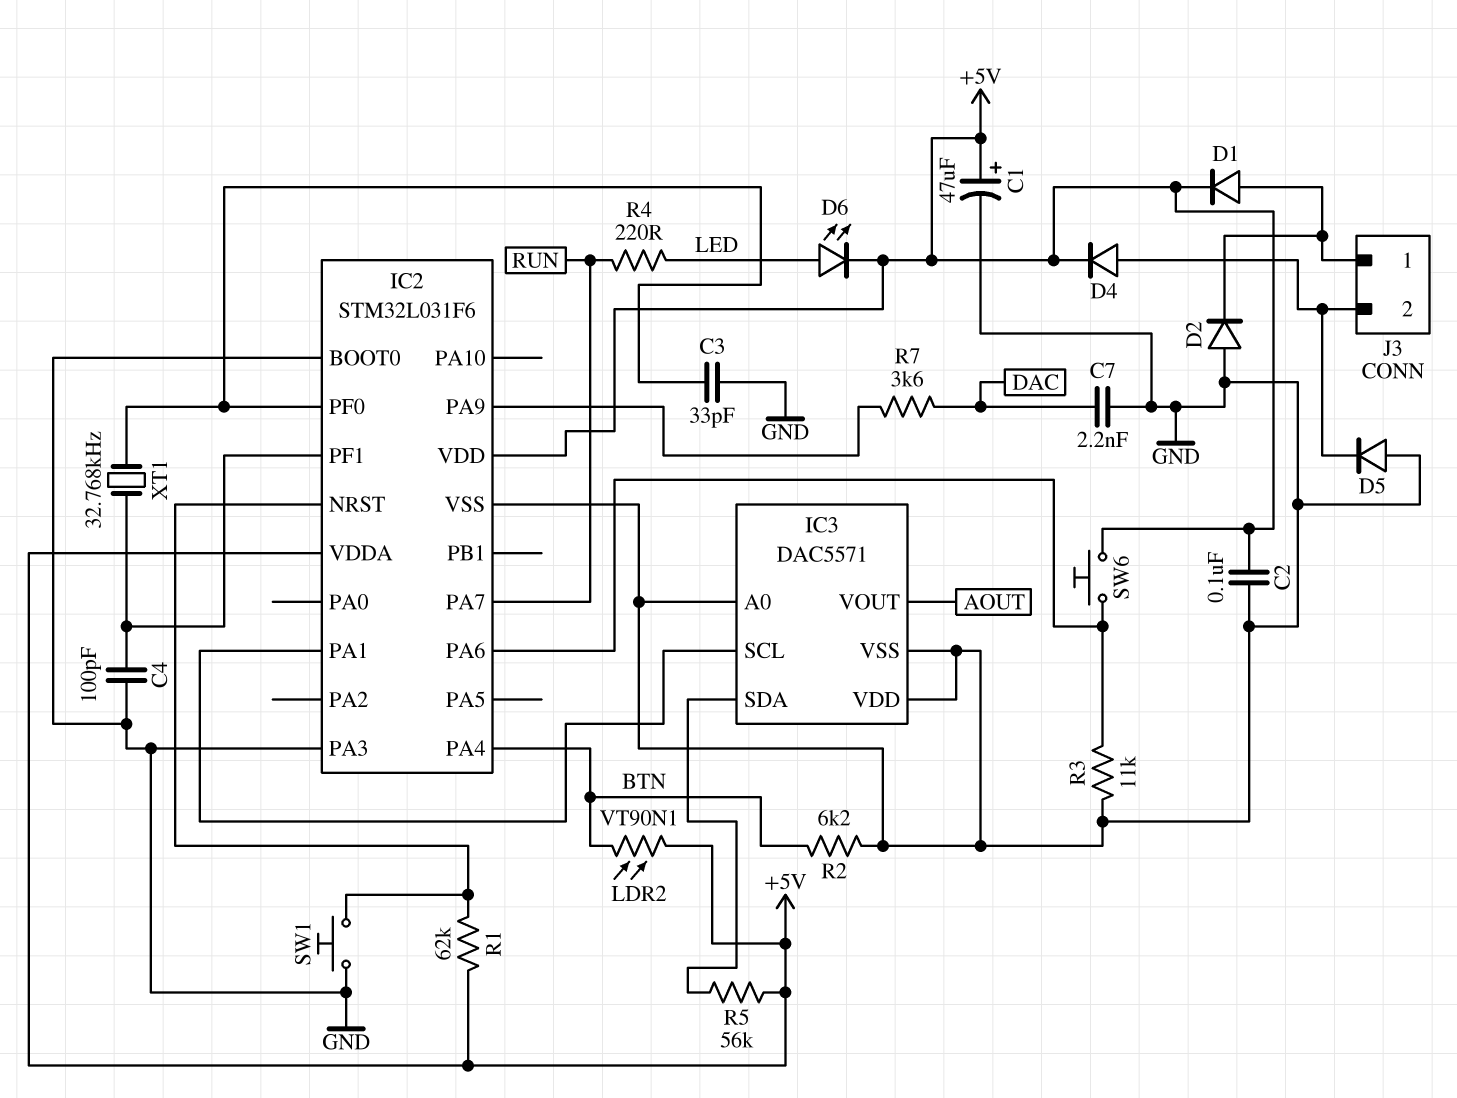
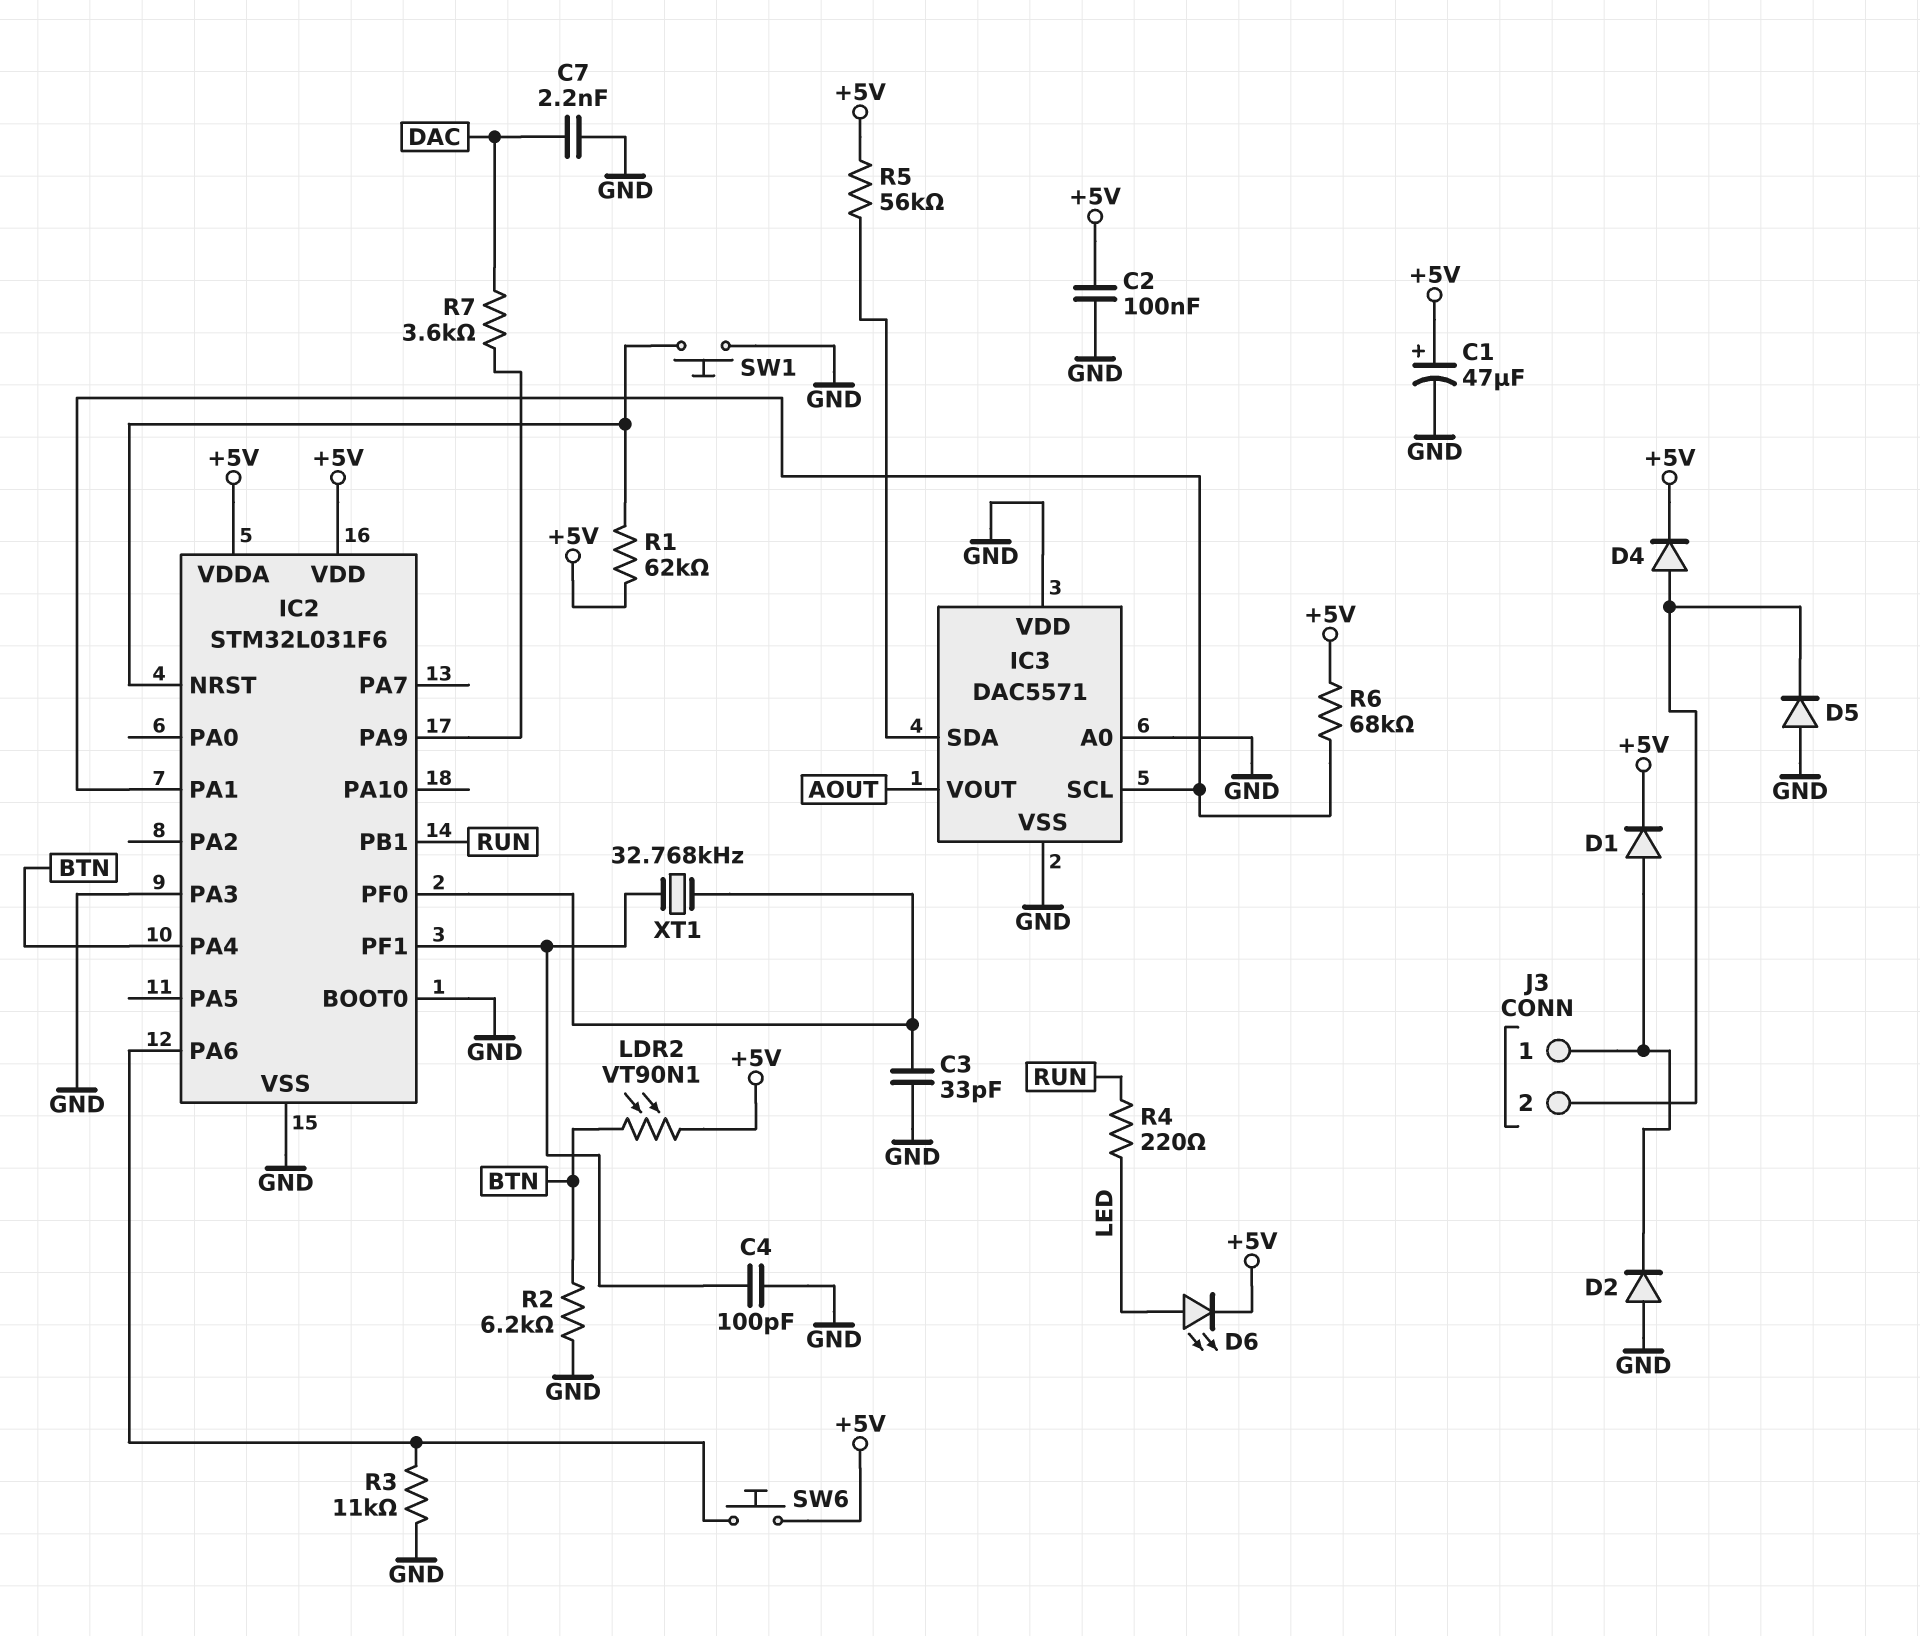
IC2 pin PA7: RUN -> none
IC2 pin PB1: none -> RUN
R6: none -> 68k (+5V, IC2/PA1)

